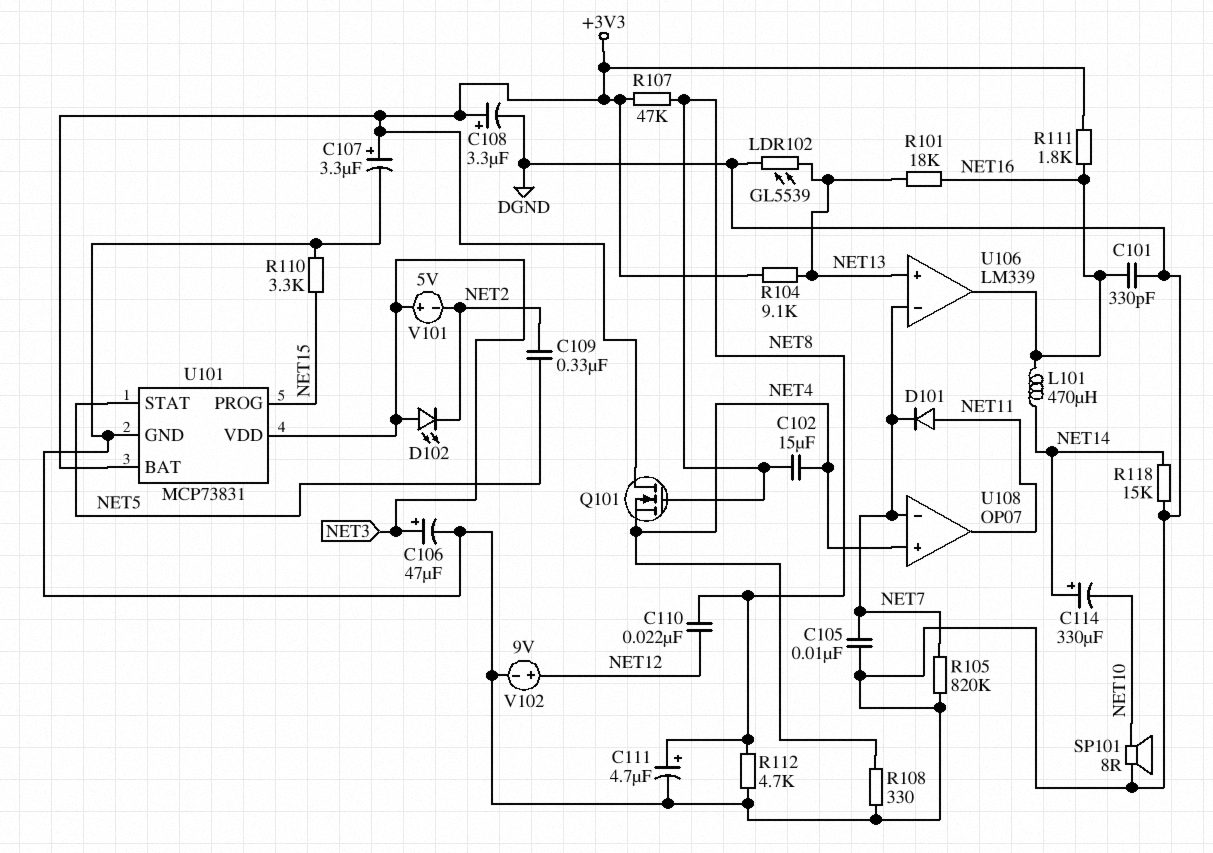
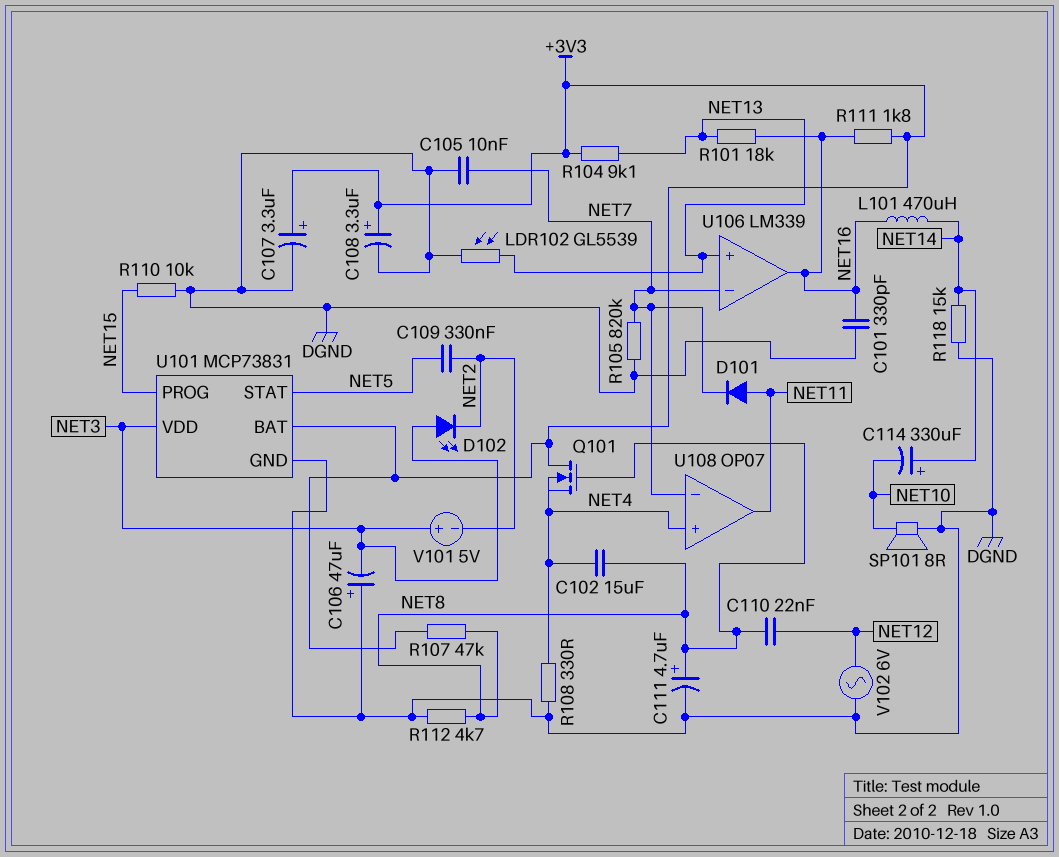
C106: 47uF (plus NET3, minus DGND) -> 47uF (plus DGND, minus NET3)
R110: 3.3k (DGND, NET15) -> 10k (DGND, NET15)
V102: 9V (plus NET12, minus DGND) -> AC 6V (DGND, NET12)

